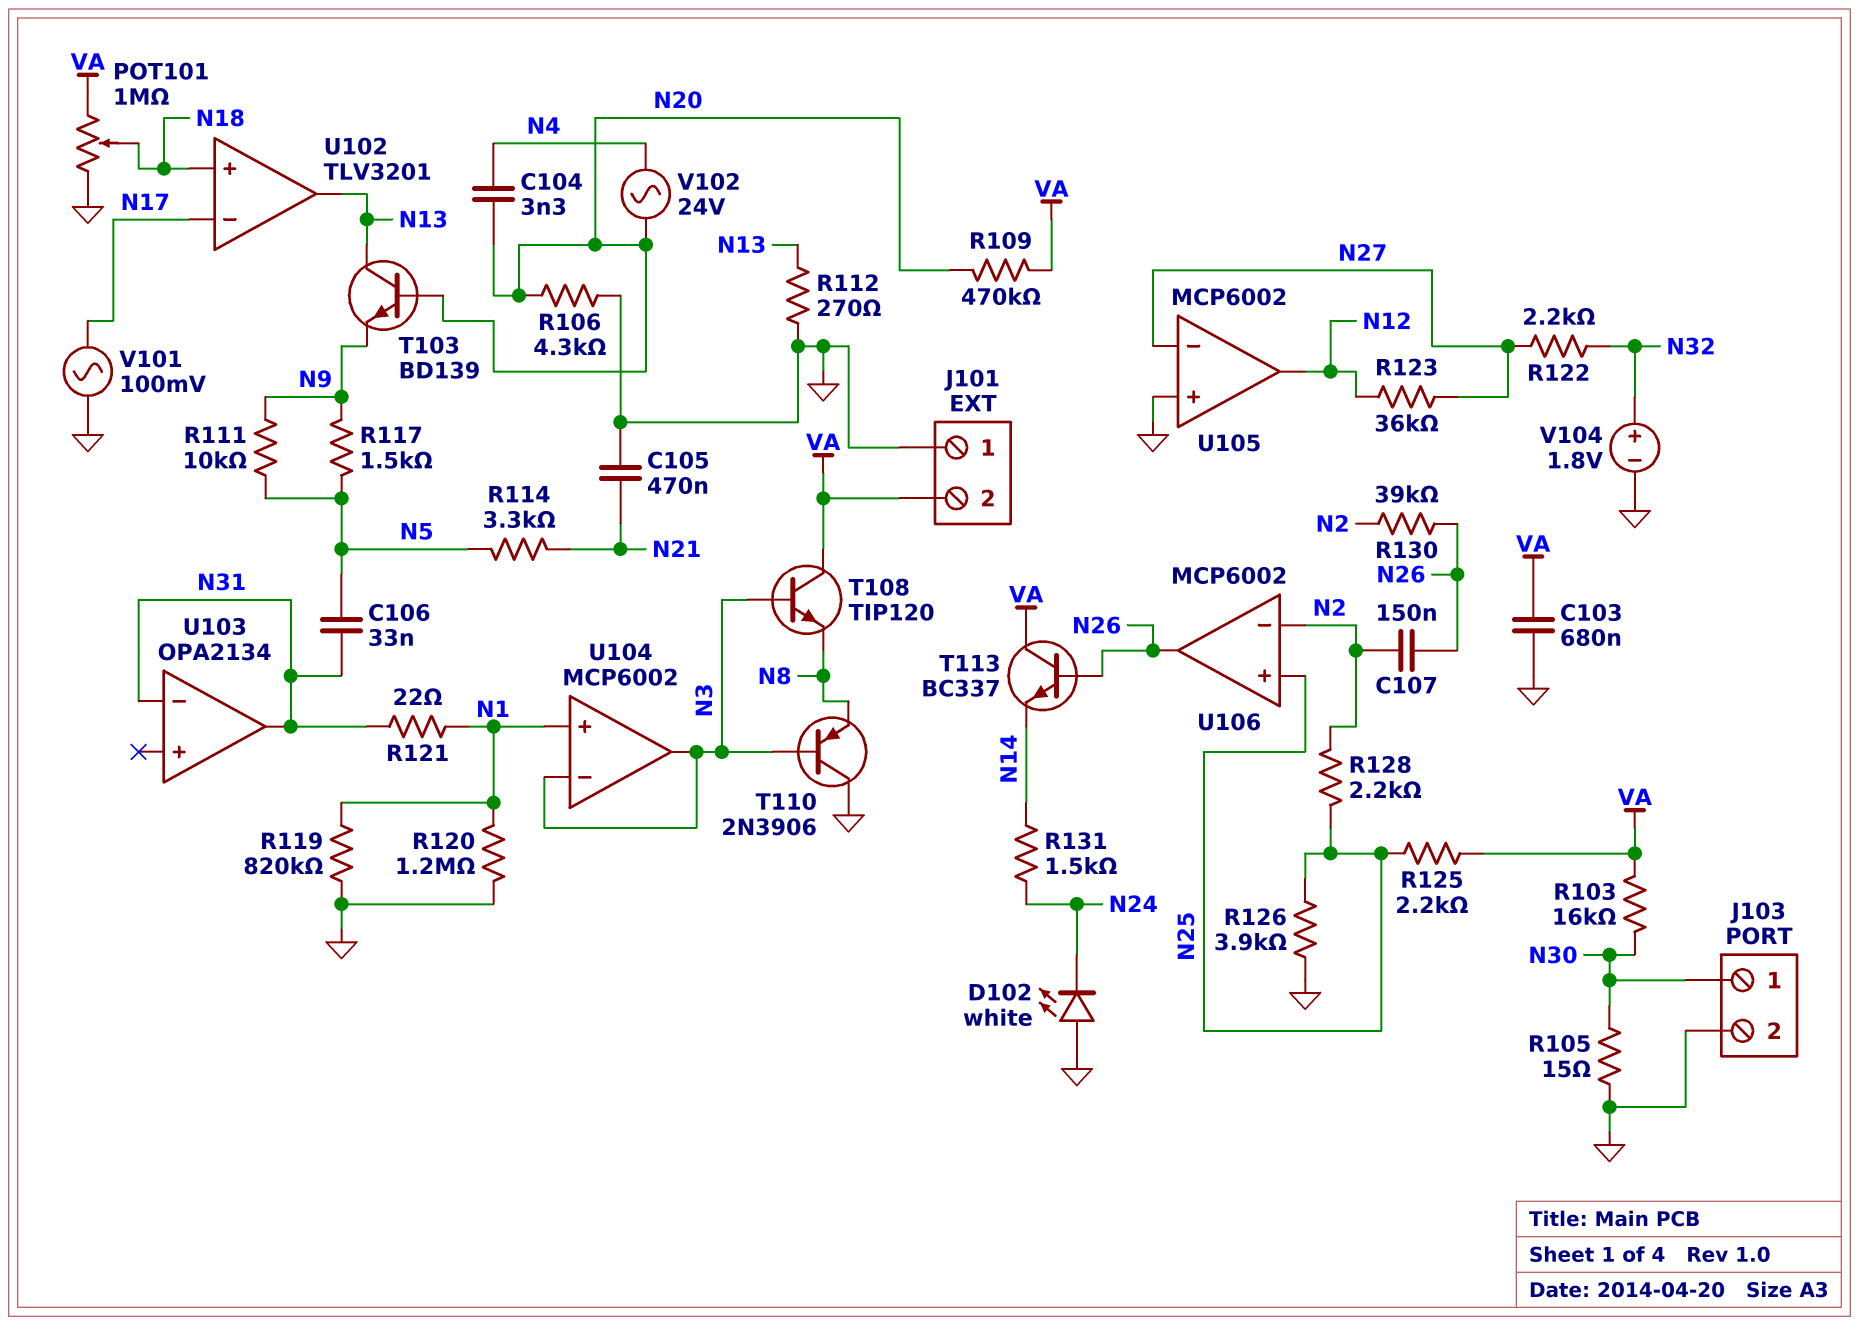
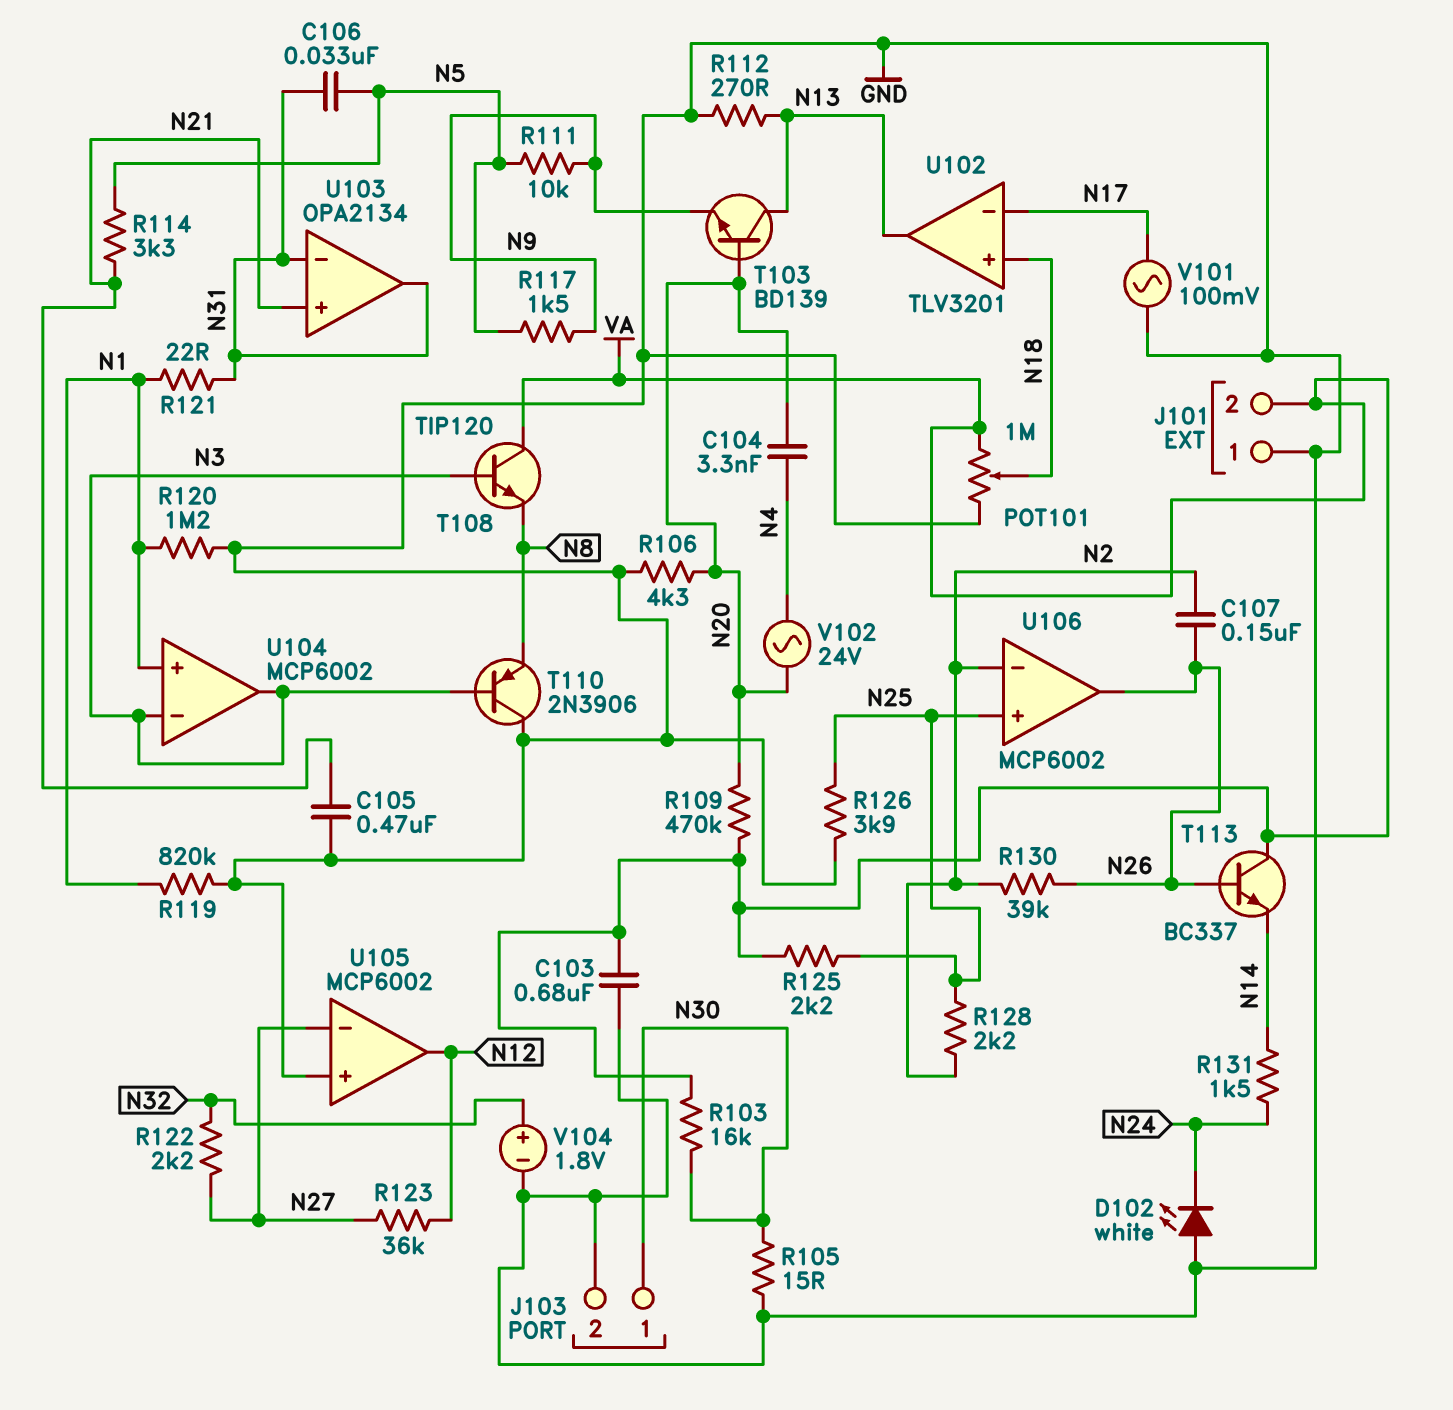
U103 pin in+: none -> N21

